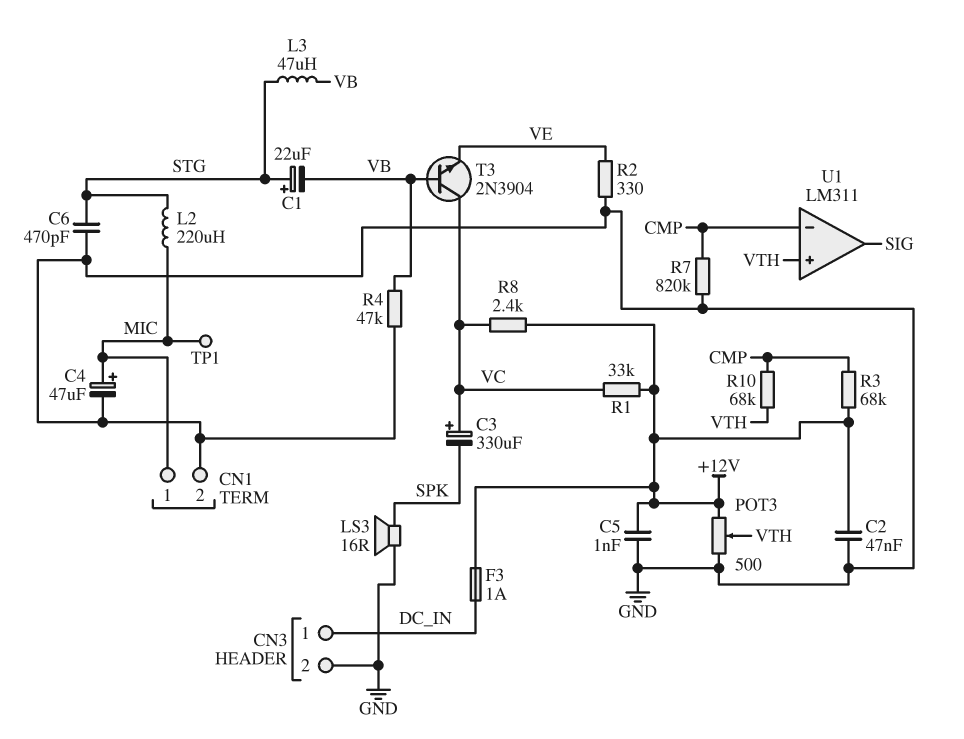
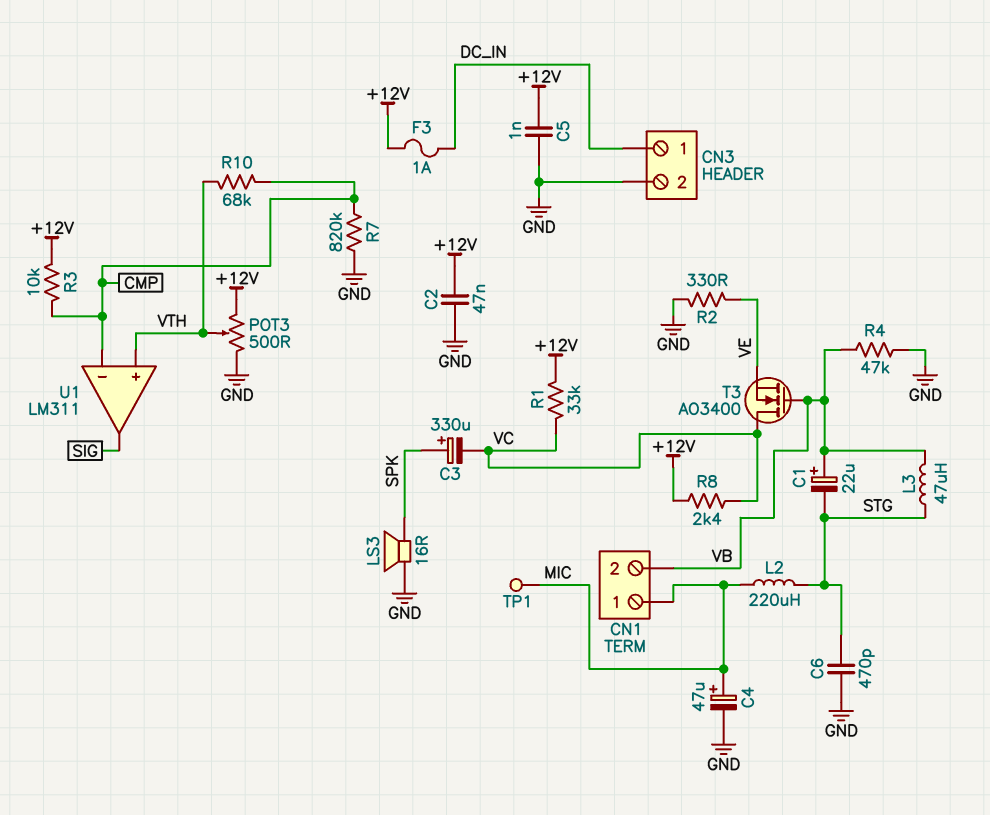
C1: 22uF (plus STG, minus VB) -> 22uF (plus VB, minus STG)
C3: 330uF (plus VC, minus SPK) -> 330uF (plus SPK, minus VC)
CN1 pin 2: GND -> VB
R3: 68k (+12V, CMP) -> 10k (+12V, CMP)
T3: NPN 2N3904 (B VB, C VC, E VE) -> NMOS AO3400 (G VB, D VC, S VE)

